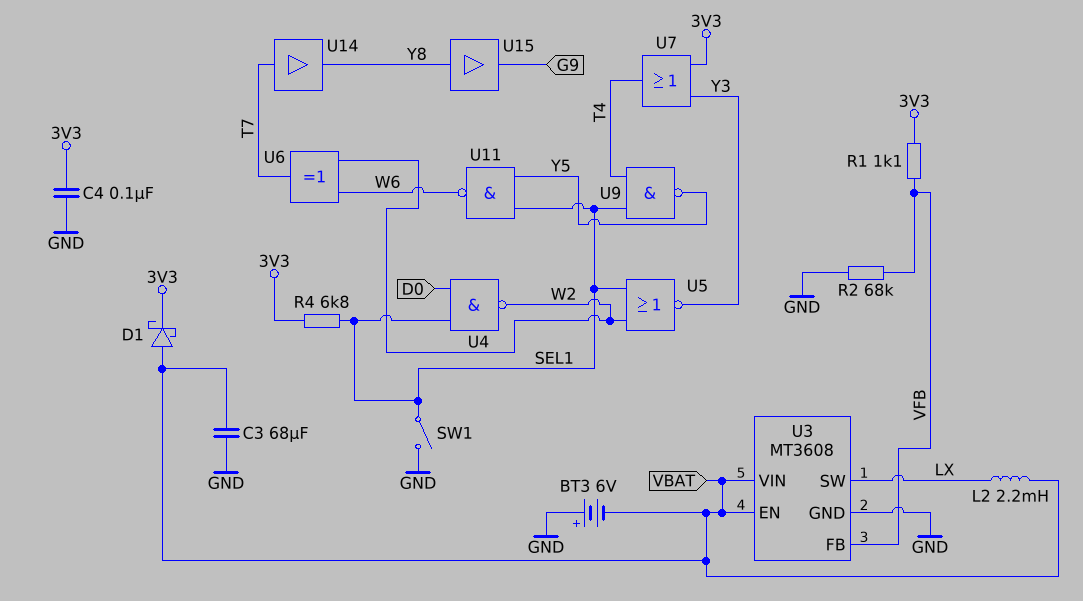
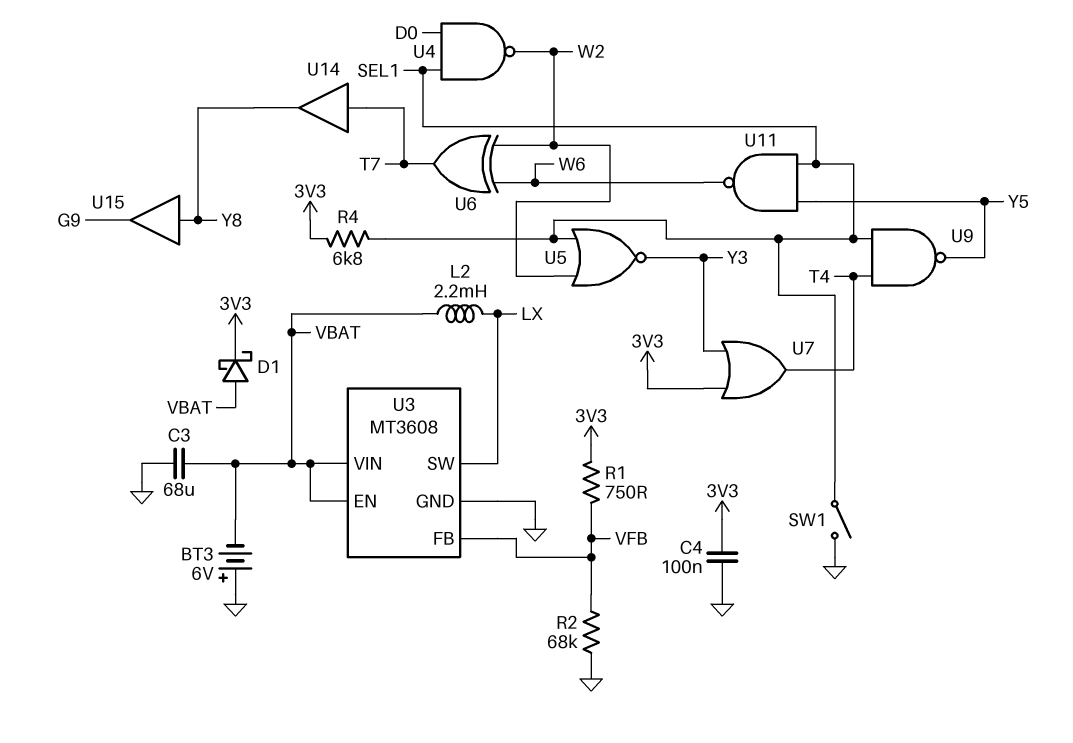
R1: 1.1k (3V3, VFB) -> 750 (3V3, VFB)

